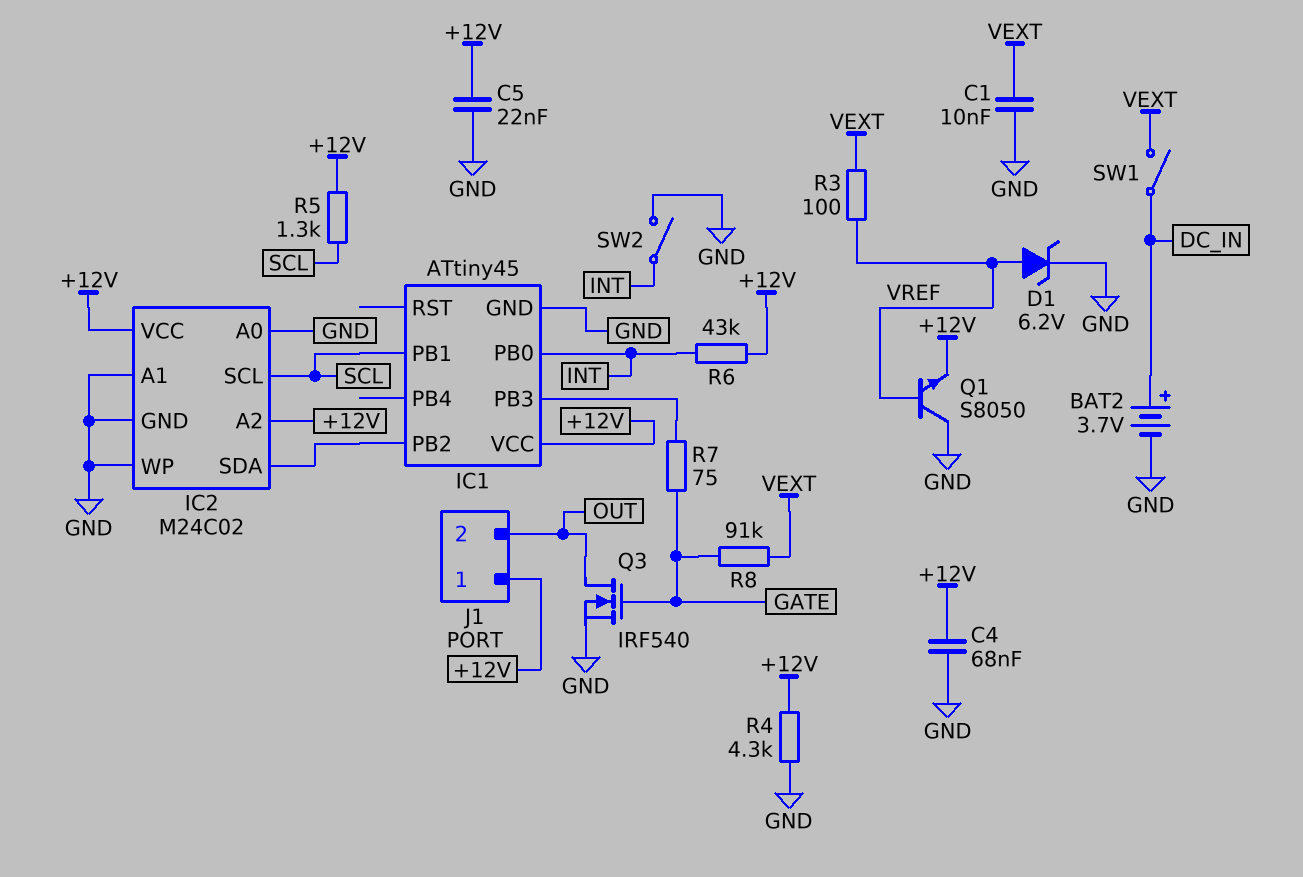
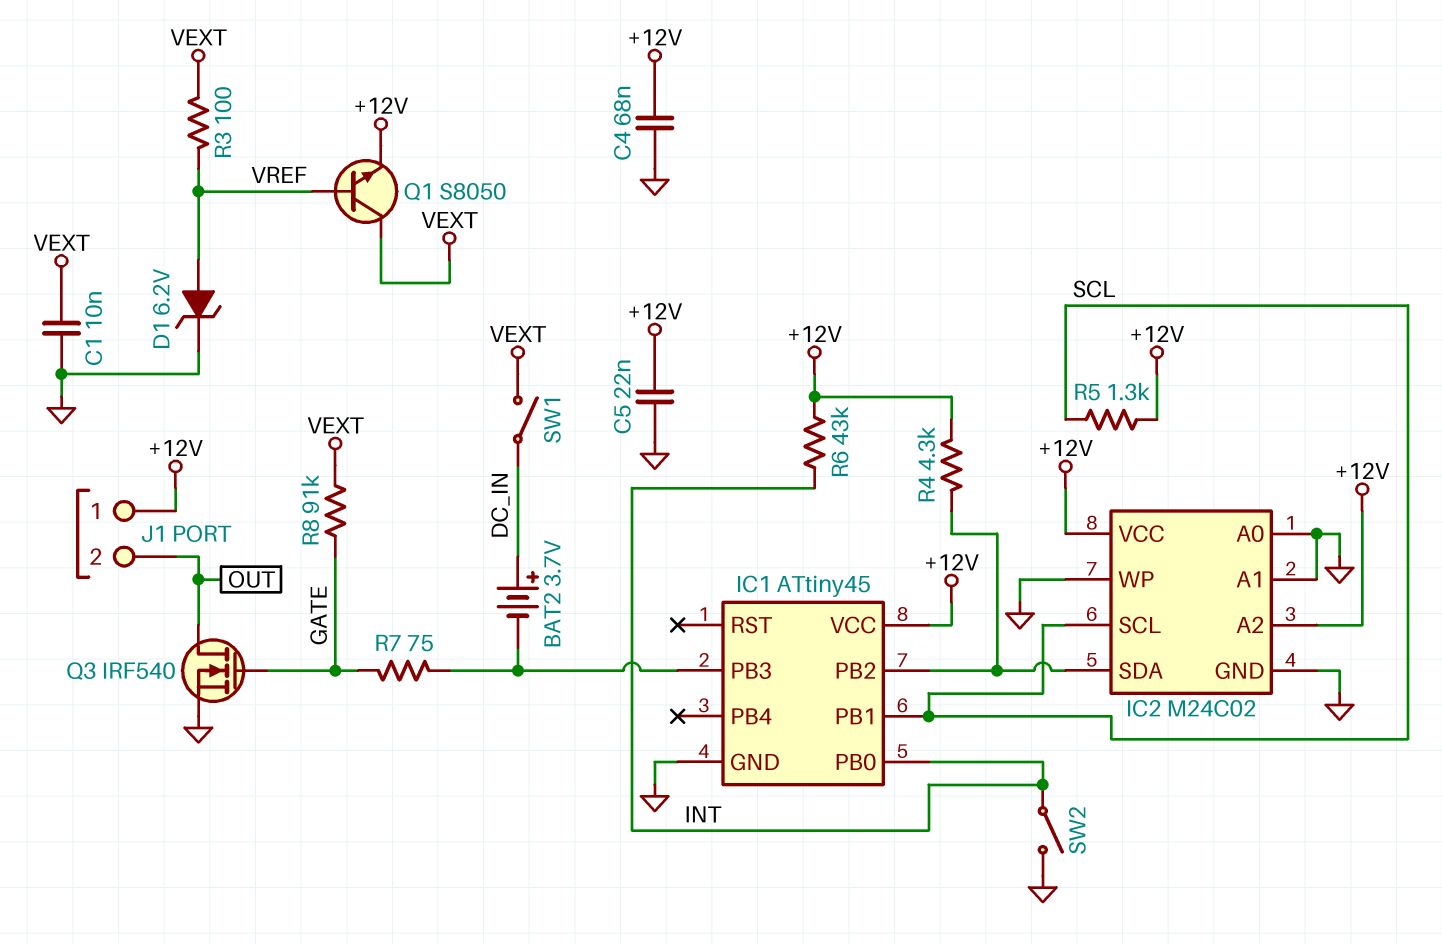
BAT2: 3.7V (plus DC_IN, minus GND) -> 3.7V (plus DC_IN, minus IC1/PB3)
Q1: NPN S8050 (B VREF, C GND, E +12V) -> NPN S8050 (B VREF, C VEXT, E +12V)
R4: 4.3k (+12V, GND) -> 4.3k (+12V, IC1/PB2)

